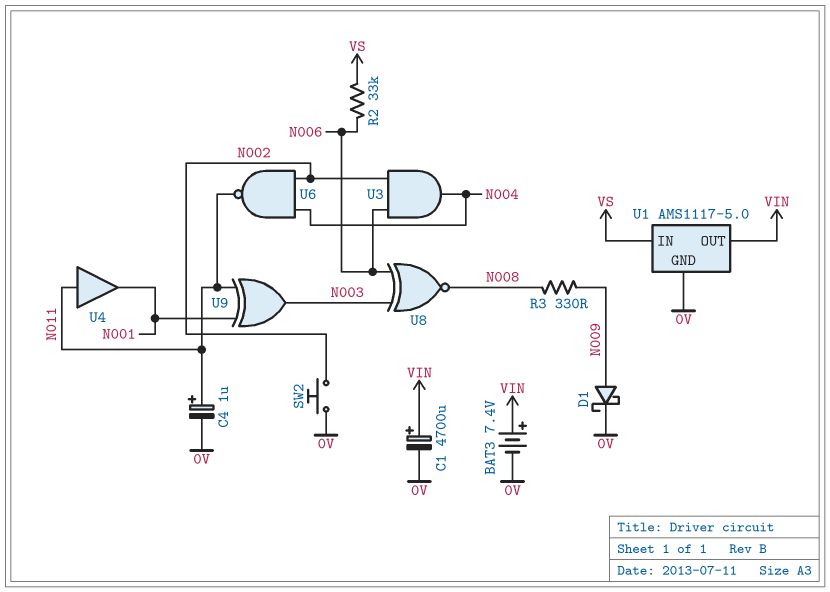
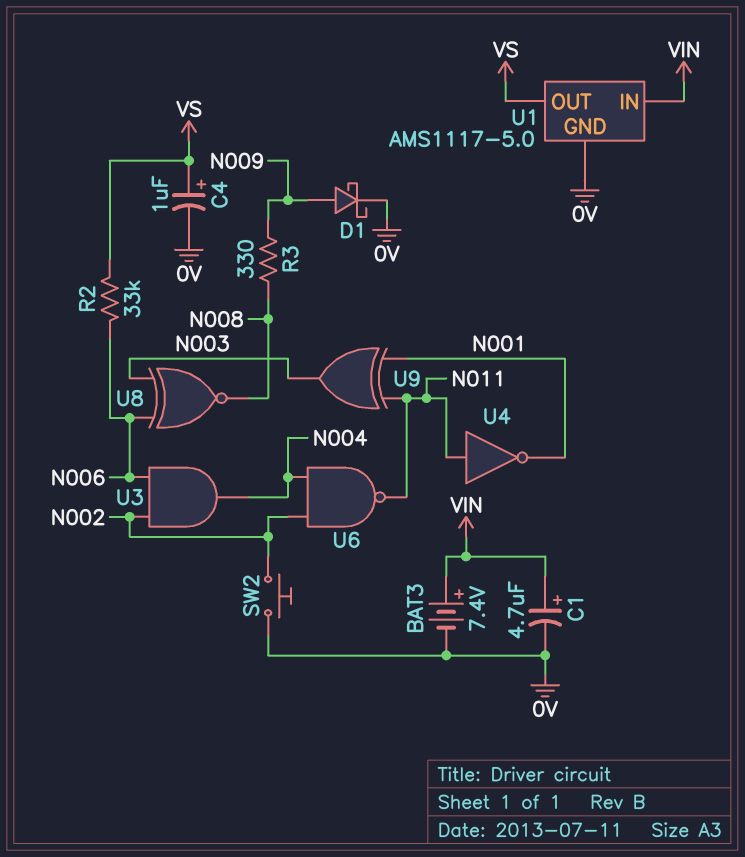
C1: 4700uF (plus VIN, minus 0V) -> 4.7uF (plus VIN, minus 0V)
C4: 1uF (plus N011, minus 0V) -> 1uF (plus VS, minus 0V)
U1 pin IN: VS -> VIN
U1 pin OUT: VIN -> VS
U4: buffer (in N011, out N001) -> NOT (in N011, out N001)

